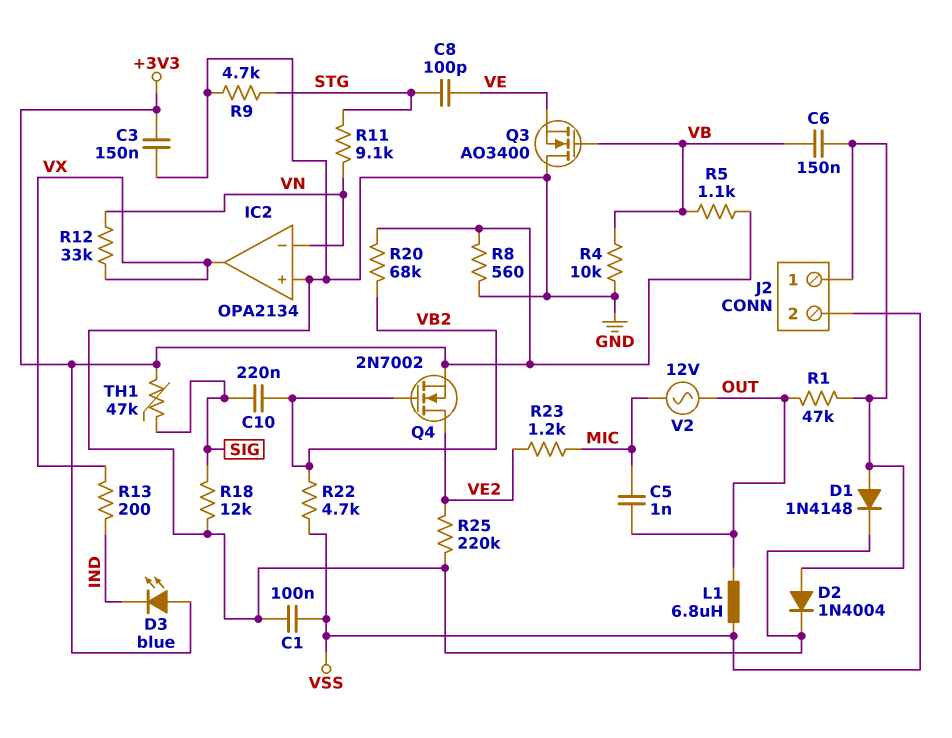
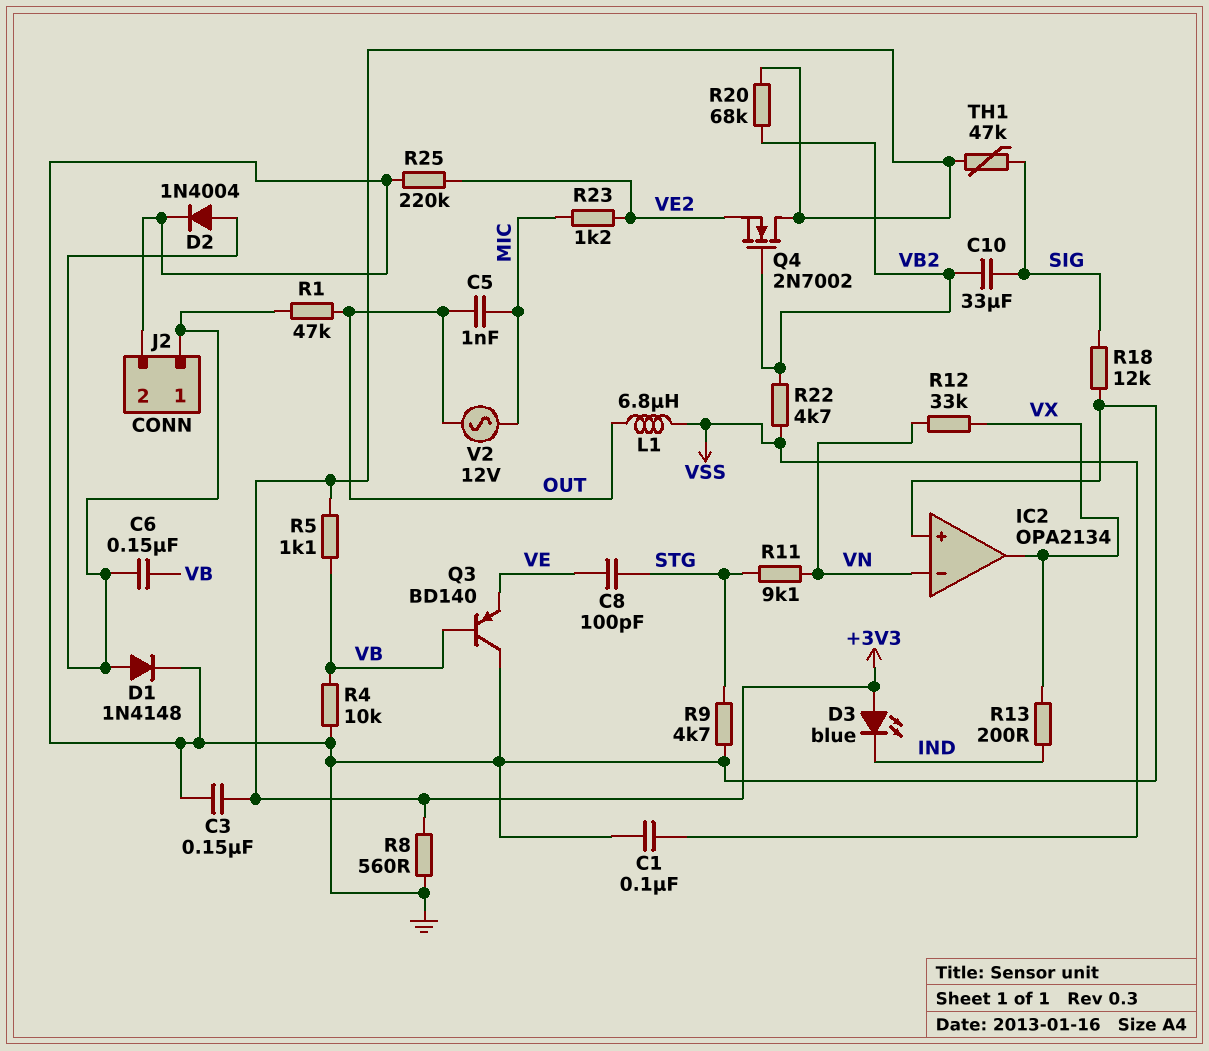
C10: 220nF (SIG, VB2) -> 33uF (SIG, VB2)
J2 pin 2: VSS -> GND
Q3: NMOS AO3400 (G VB, D GND, S VE) -> PNP BD140 (B VB, C GND, E VE)
Q4: NMOS 2N7002 (G VB2, D VE2, S +3V3) -> NMOS 2N7002 (G VB2, D +3V3, S VE2)

